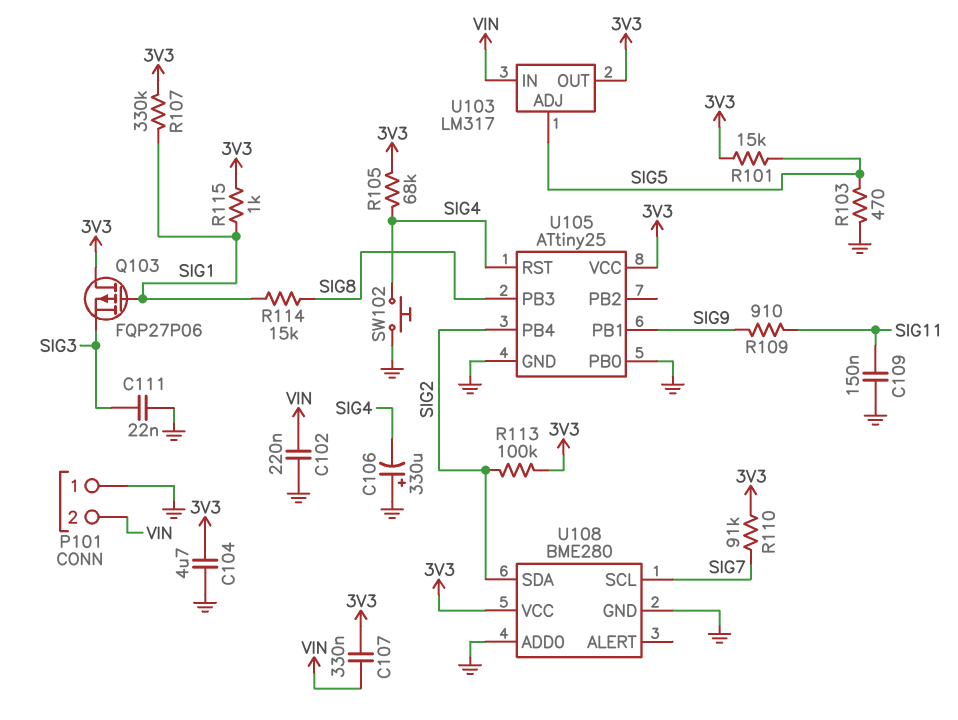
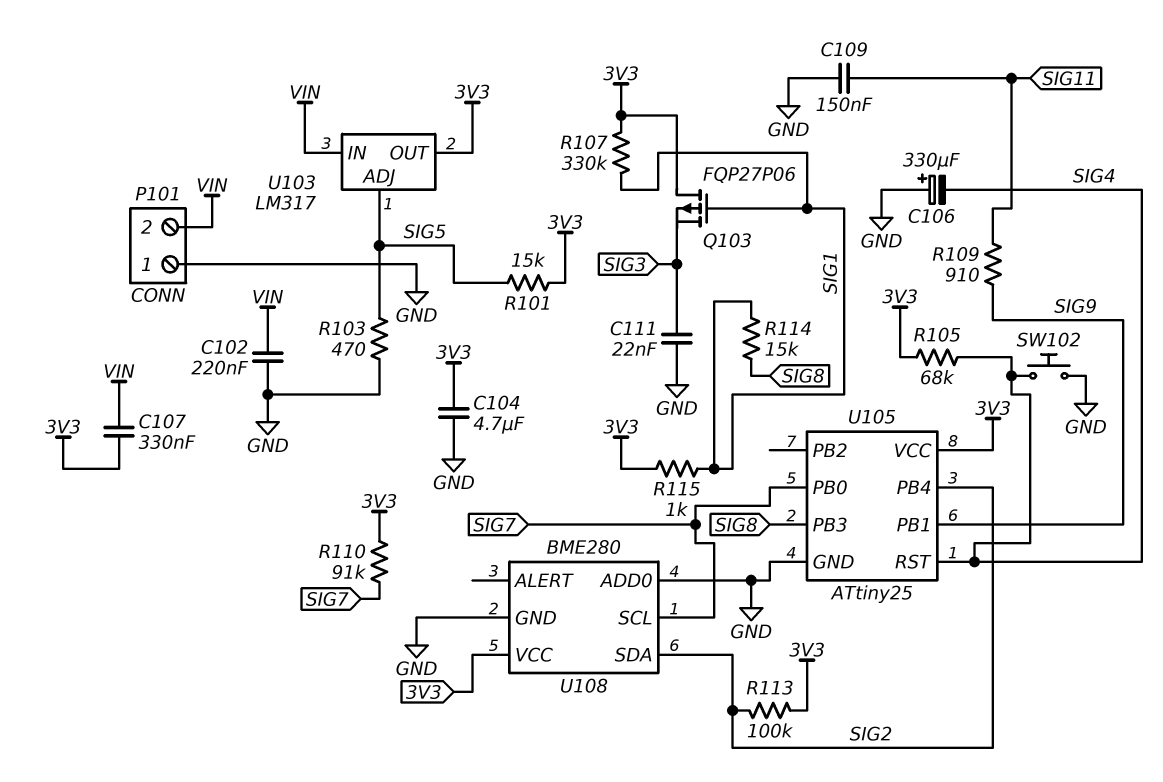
U105 pin PB0: GND -> SIG7

